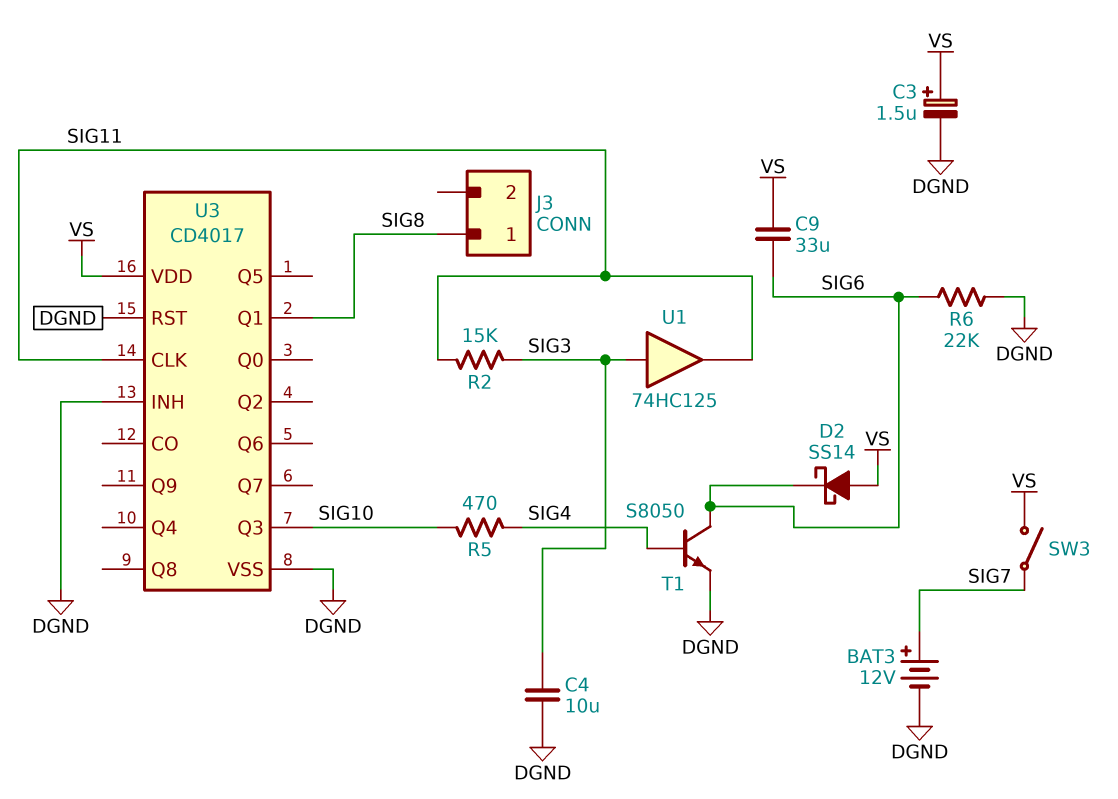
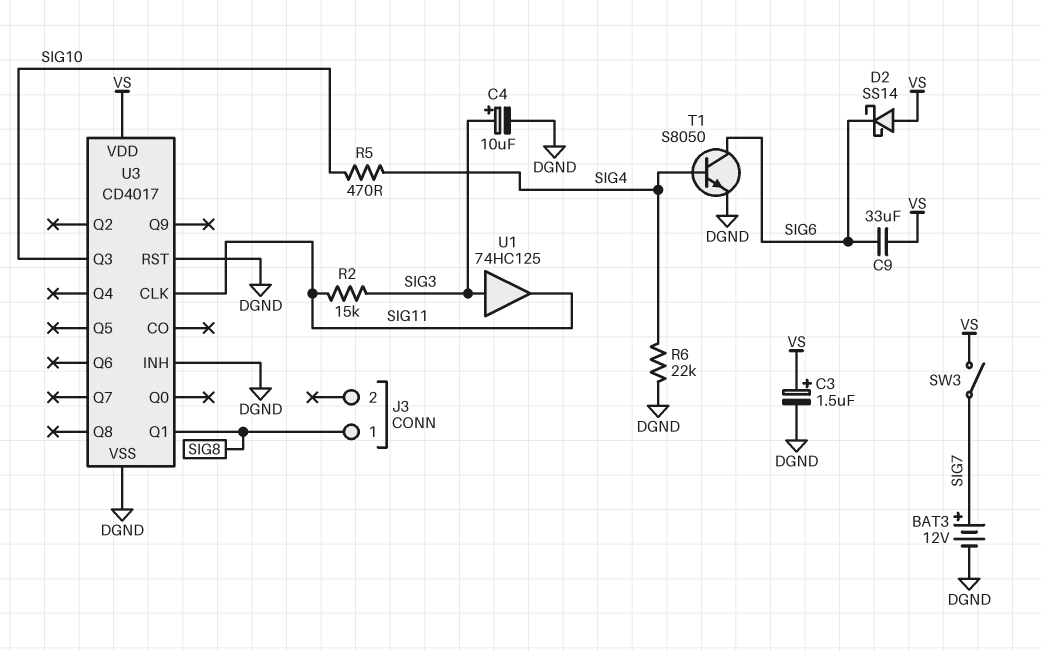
C4: 10uF (DGND, SIG3) -> 10uF (plus SIG3, minus DGND)
R6: 22k (DGND, SIG6) -> 22k (DGND, SIG4)

